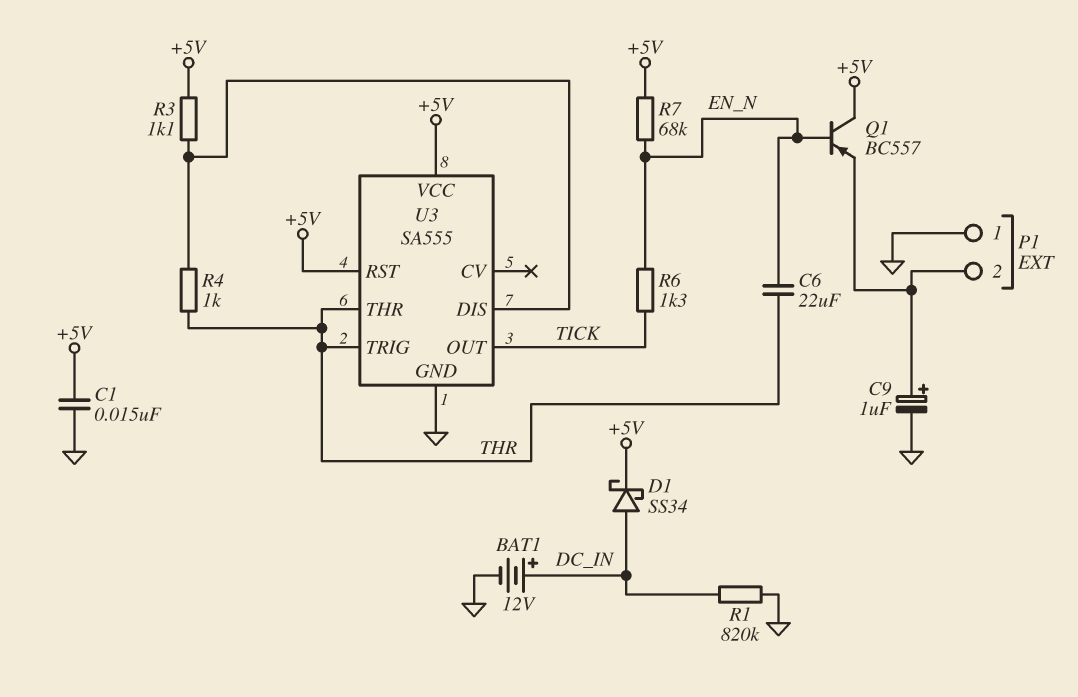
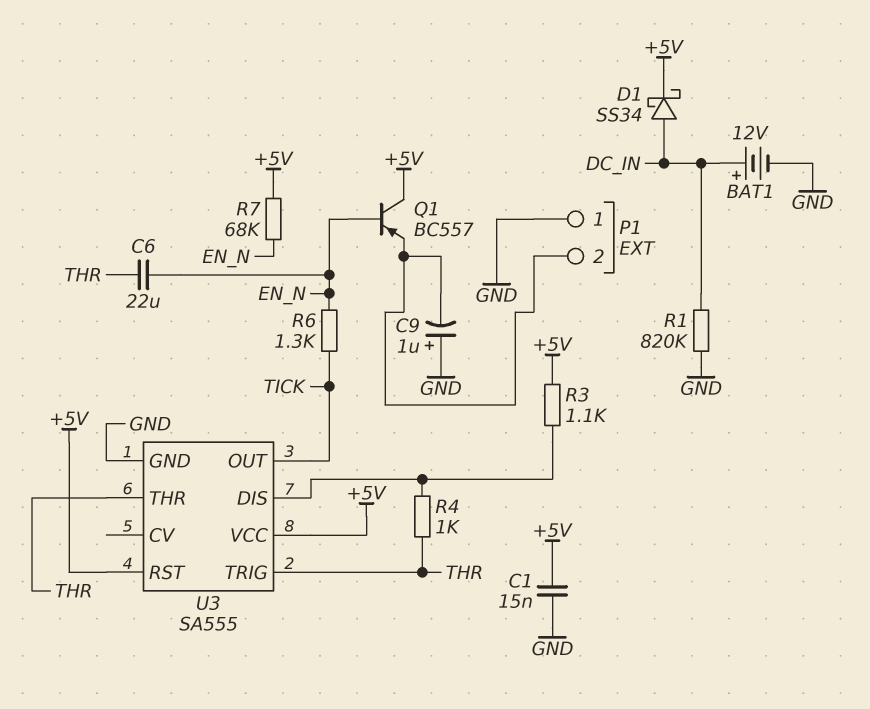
C9: 1uF (plus P1/2, minus GND) -> 1uF (plus GND, minus P1/2)

